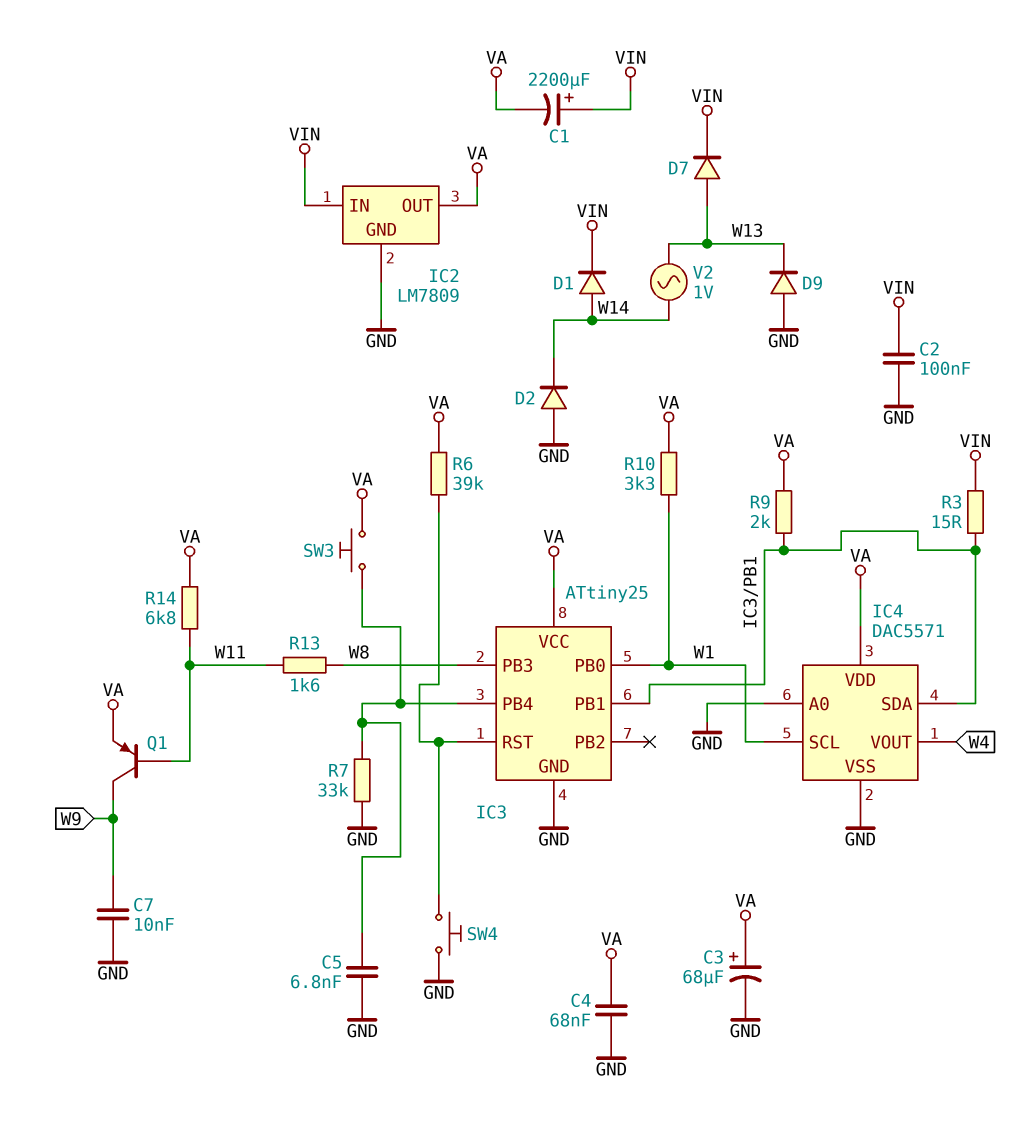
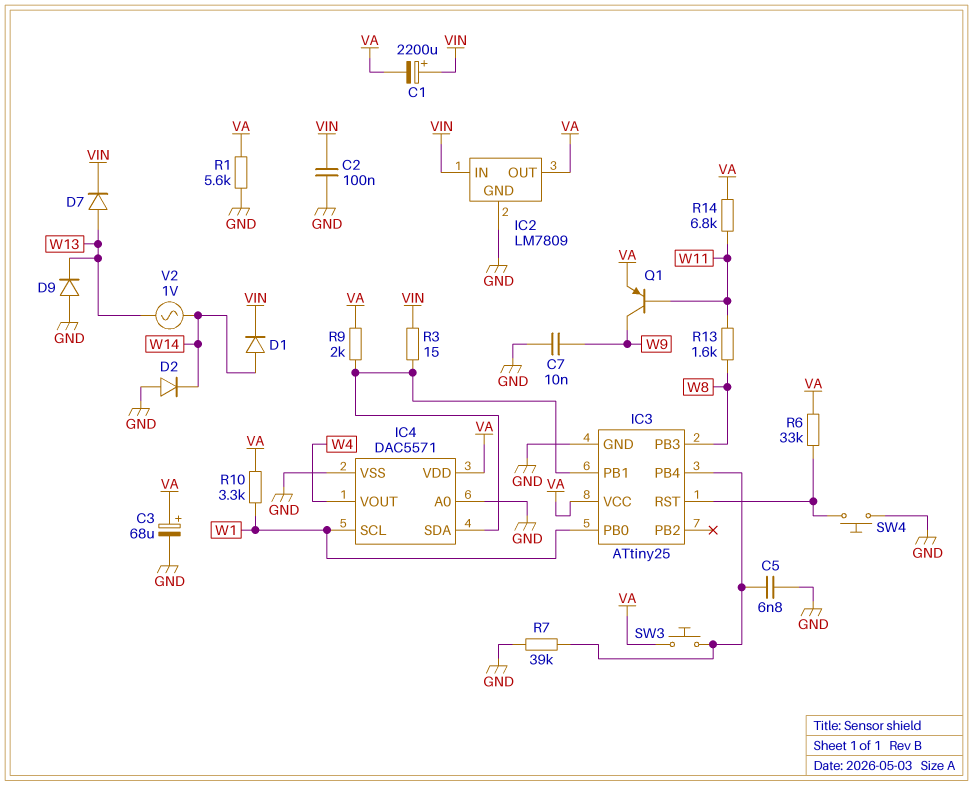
C4: 68nF (GND, VA) -> none
R1: none -> 5.6k (GND, VA)
R6: 39k (IC3/RST, VA) -> 33k (IC3/RST, VA)
R7: 33k (GND, IC3/PB4) -> 39k (GND, IC3/PB4)

